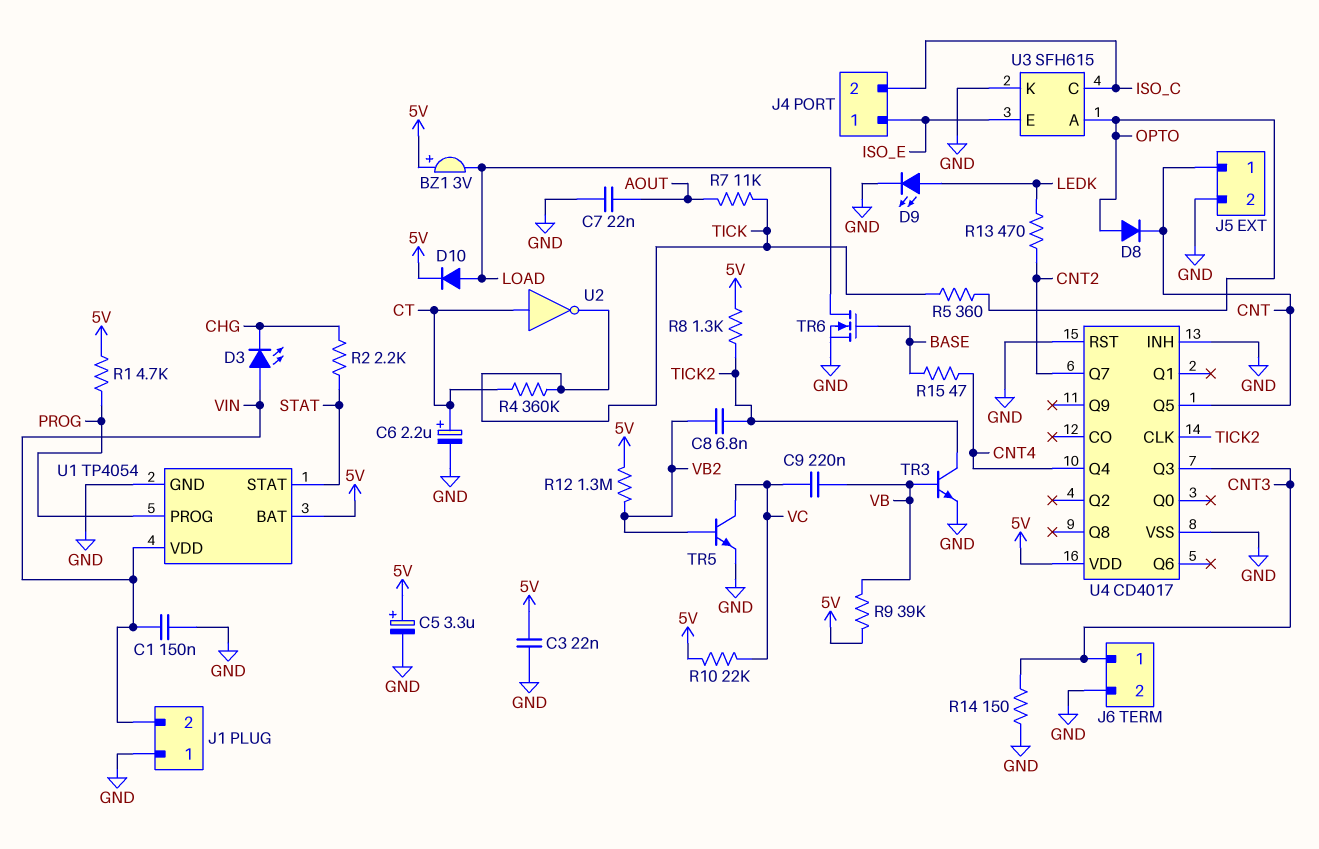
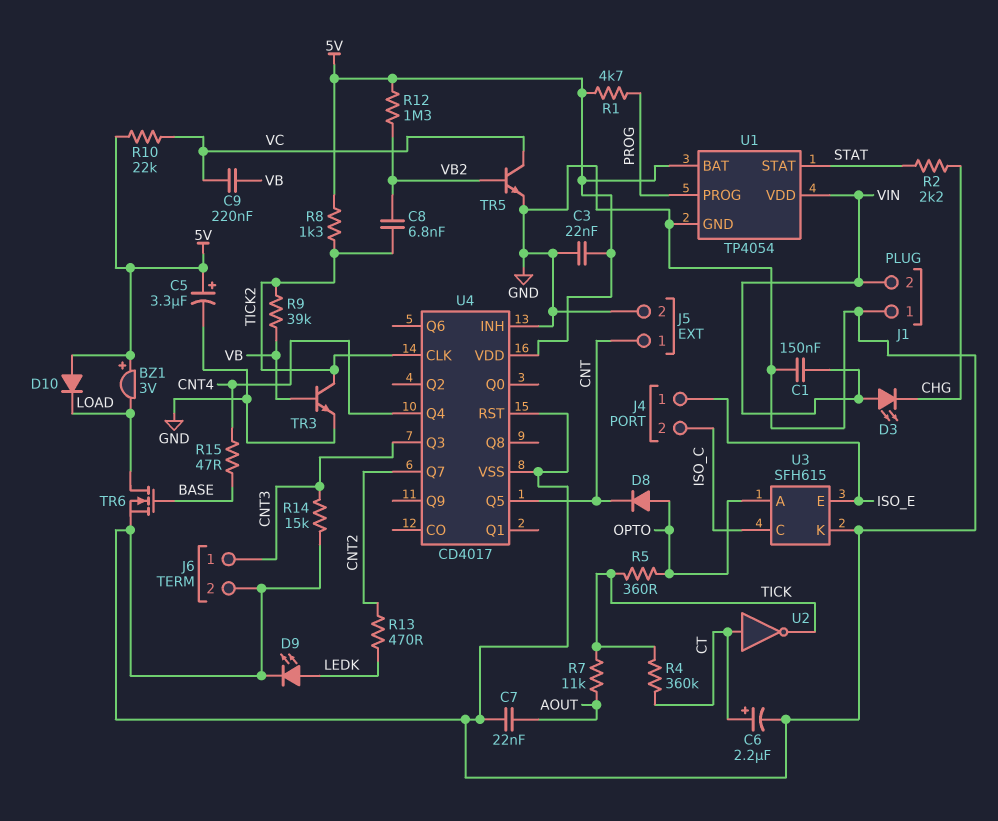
D10: diode (A LOAD, K 5V) -> diode (A 5V, K LOAD)
R9: 39k (5V, VB) -> 39k (TICK2, VB)
R14: 150 (CNT3, GND) -> 15k (CNT3, GND)

